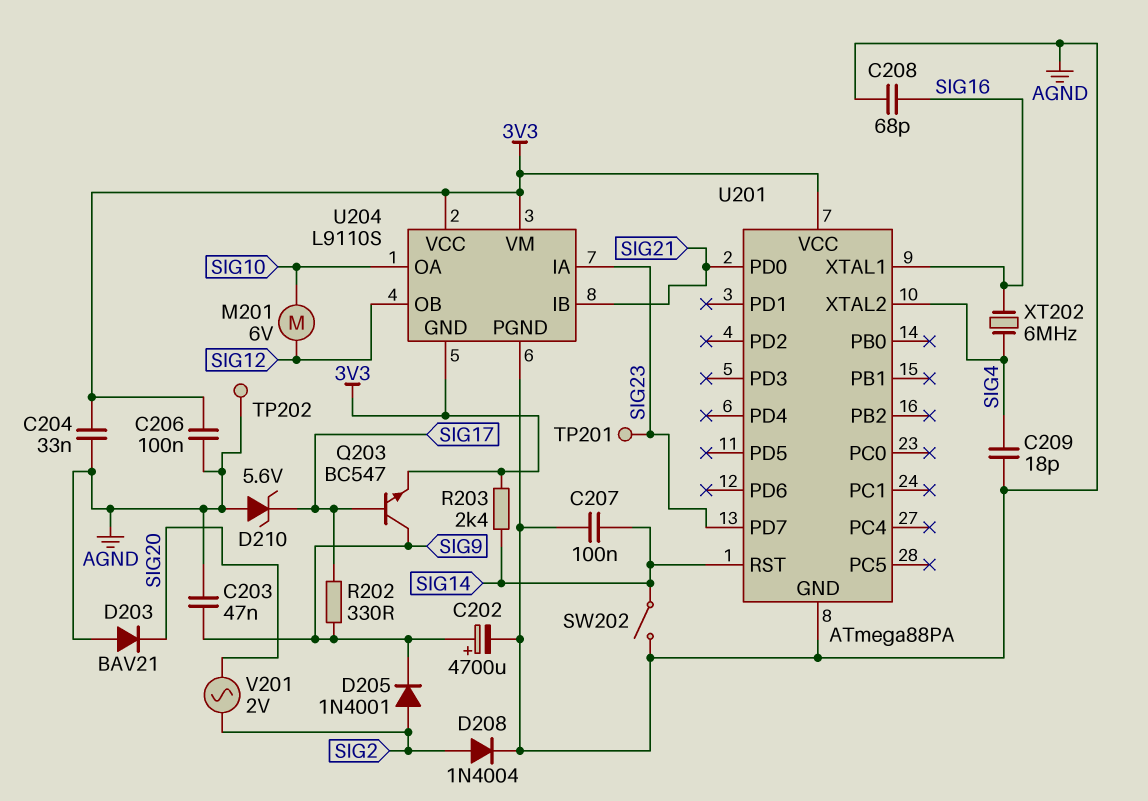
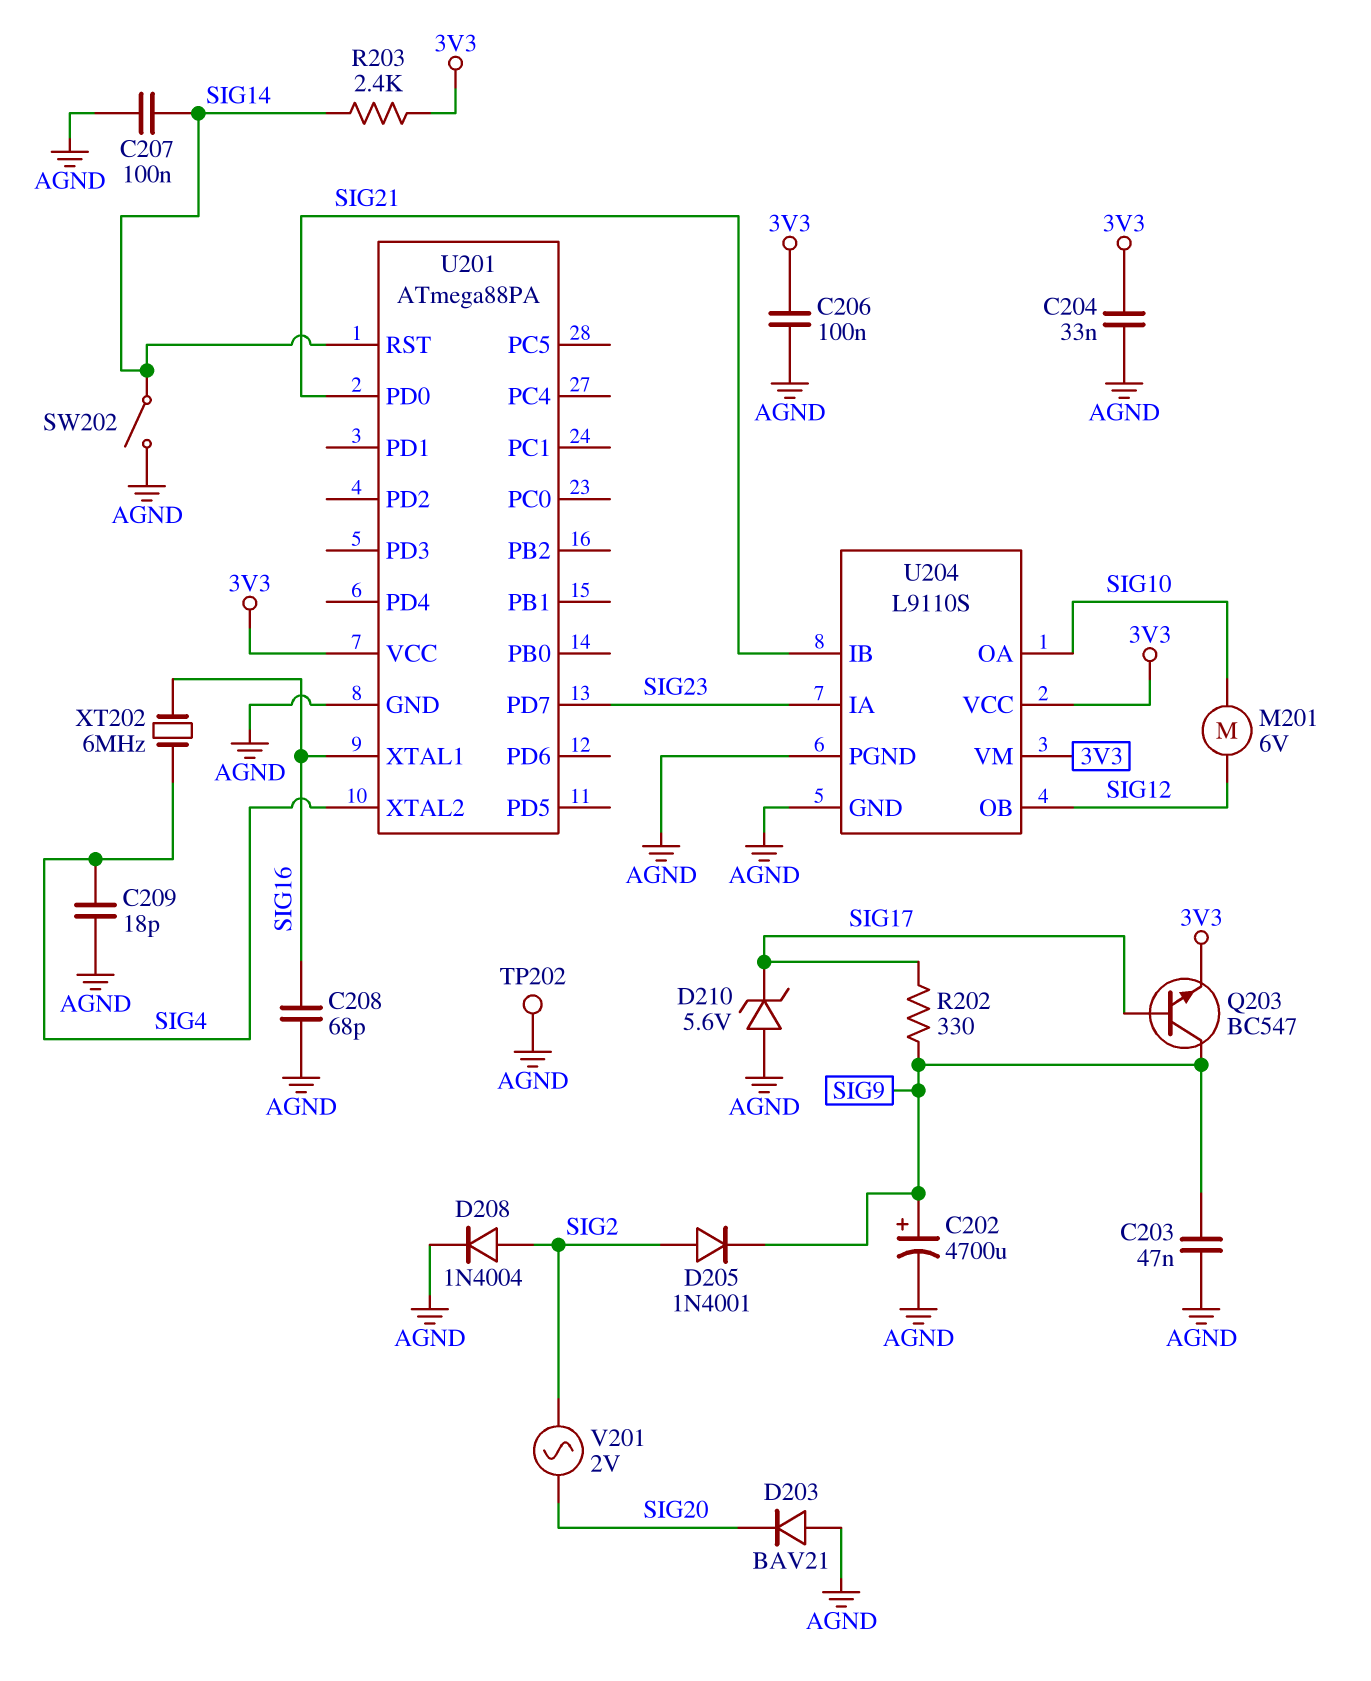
TP201: test point (SIG23) -> none
U204 pin GND: 3V3 -> AGND

